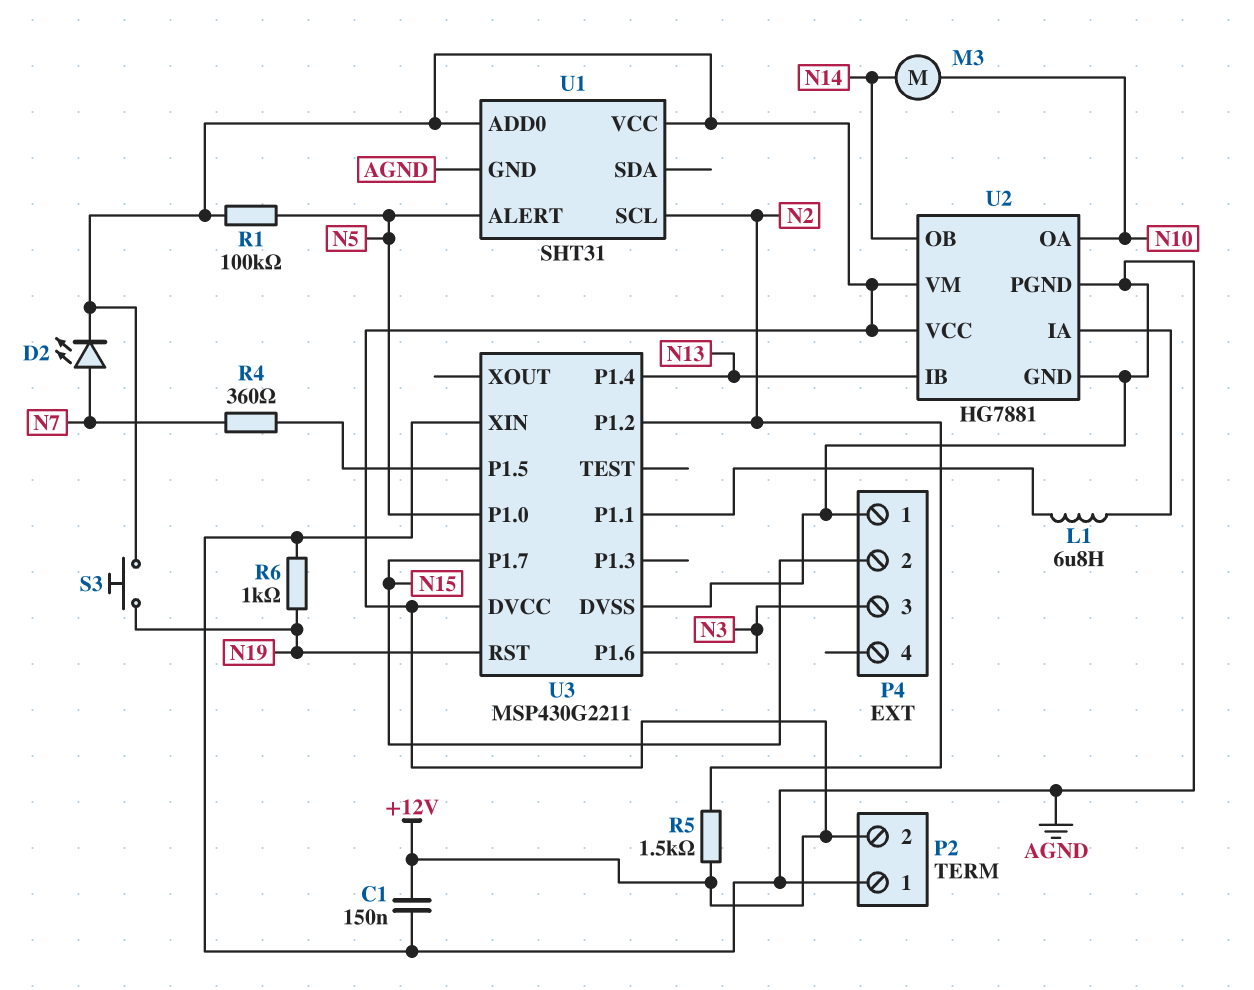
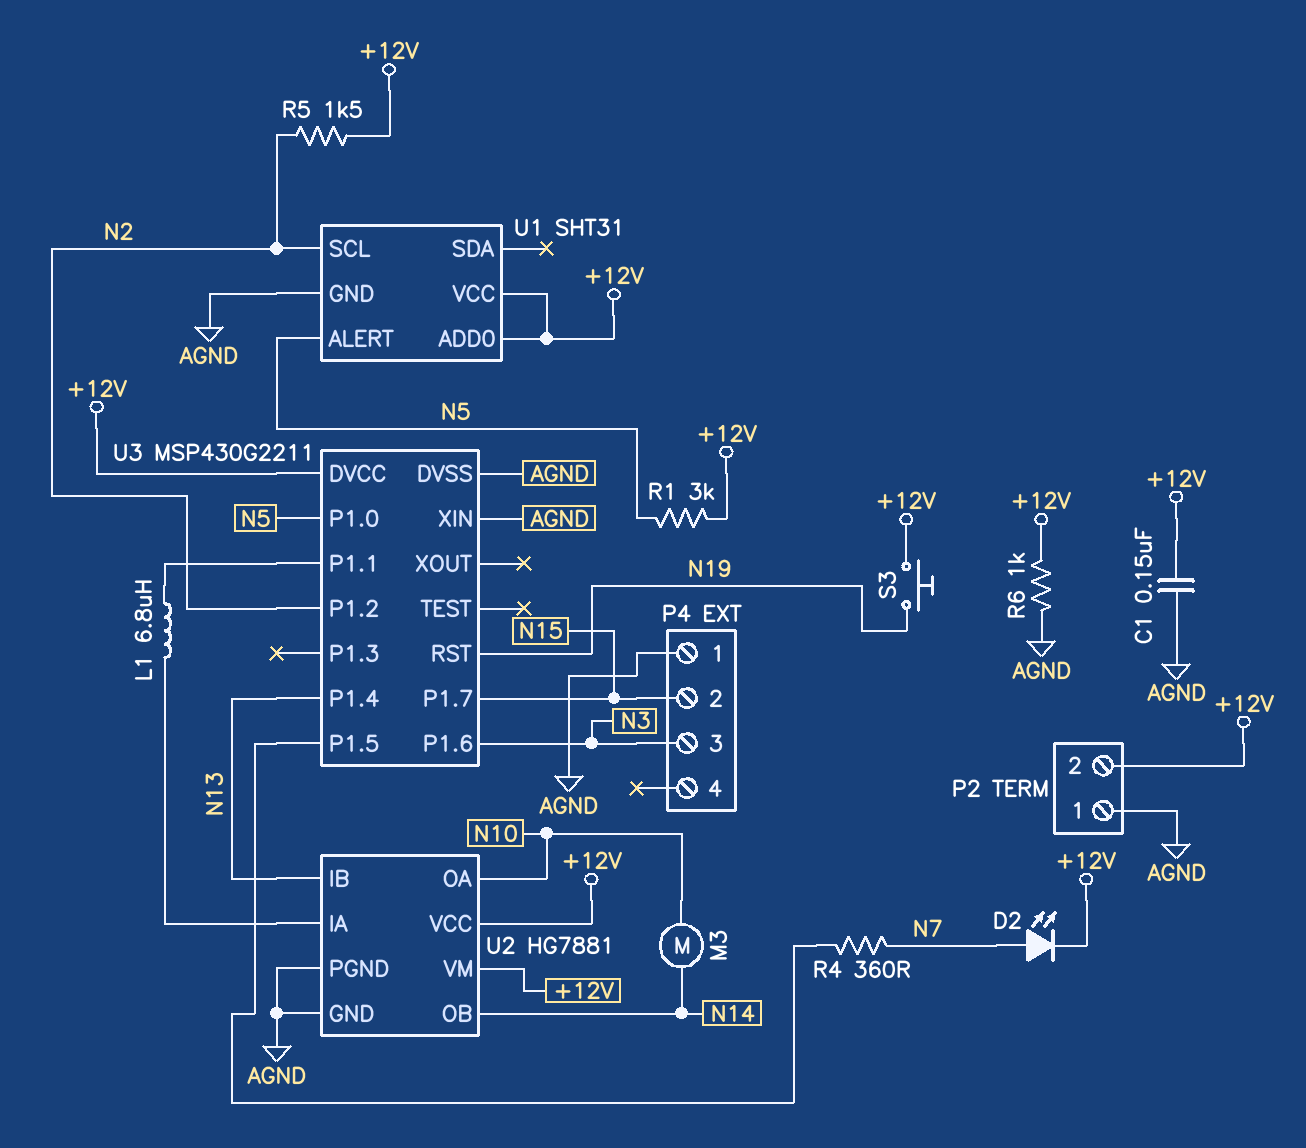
R1: 100k (+12V, N5) -> 3k (+12V, N5)
R6: 1k (AGND, N19) -> 1k (+12V, AGND)

